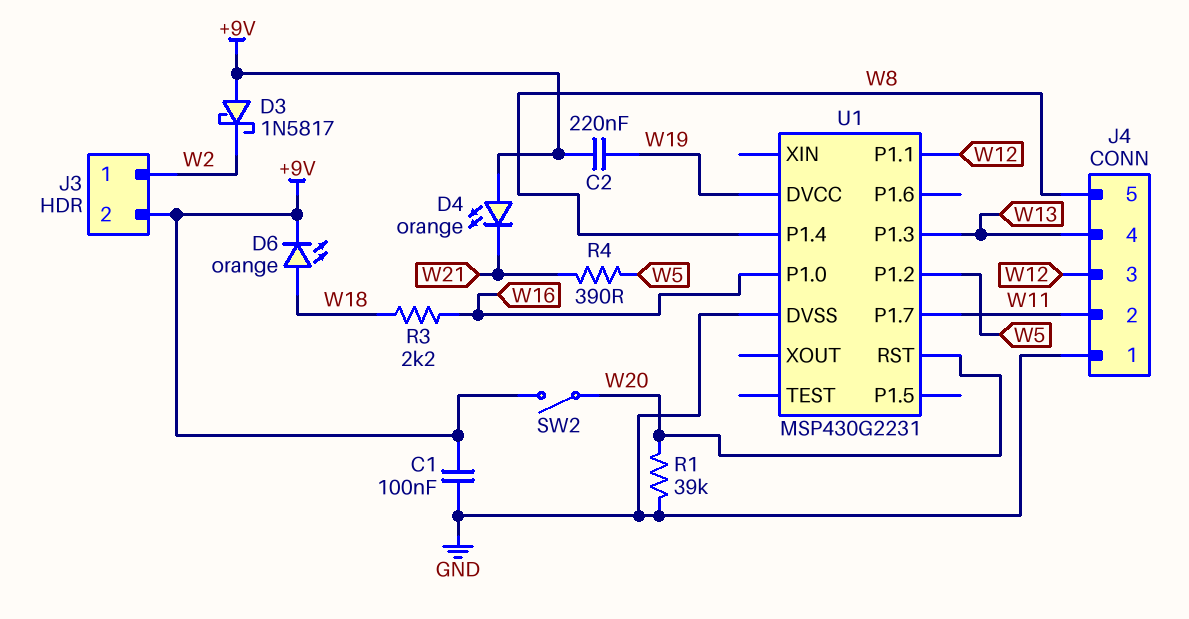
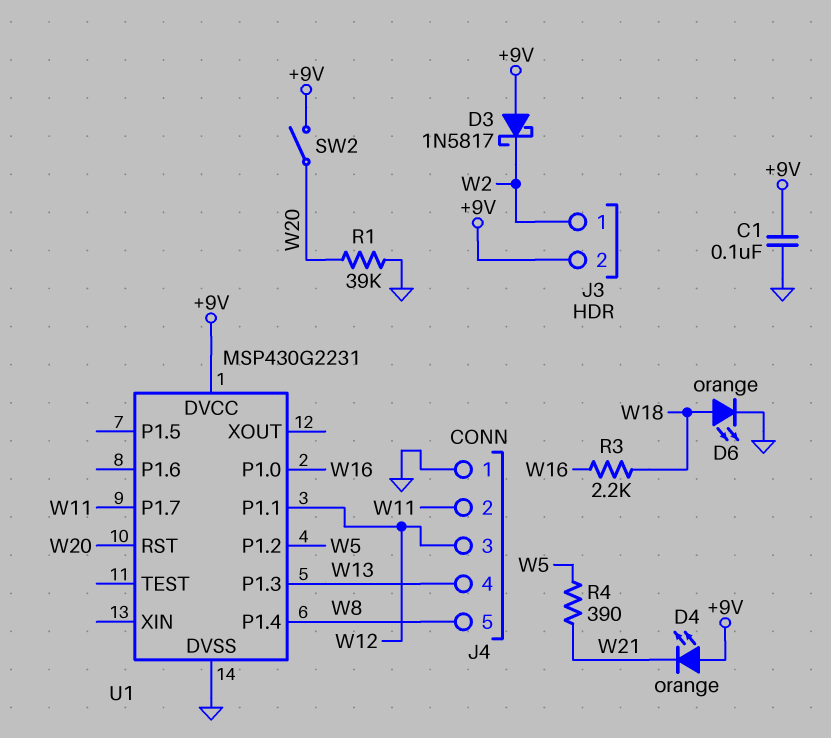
C2: 220nF (+9V, W19) -> none
D6: LED orange (A W18, K +9V) -> LED orange (A W18, K GND)
U1 pin DVCC: W19 -> +9V

